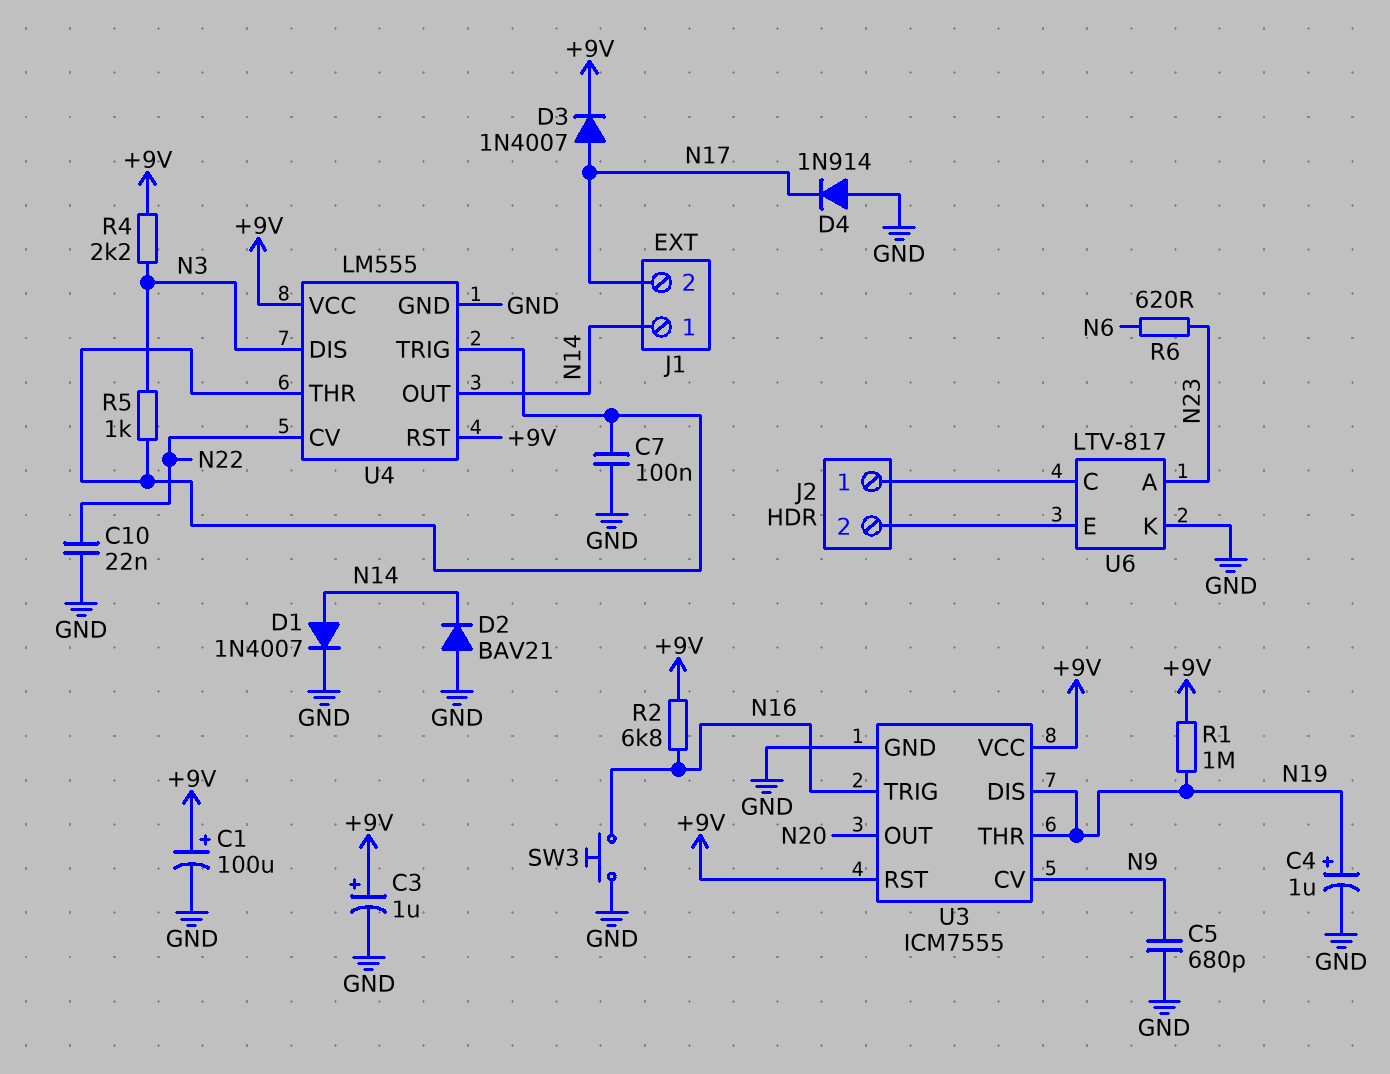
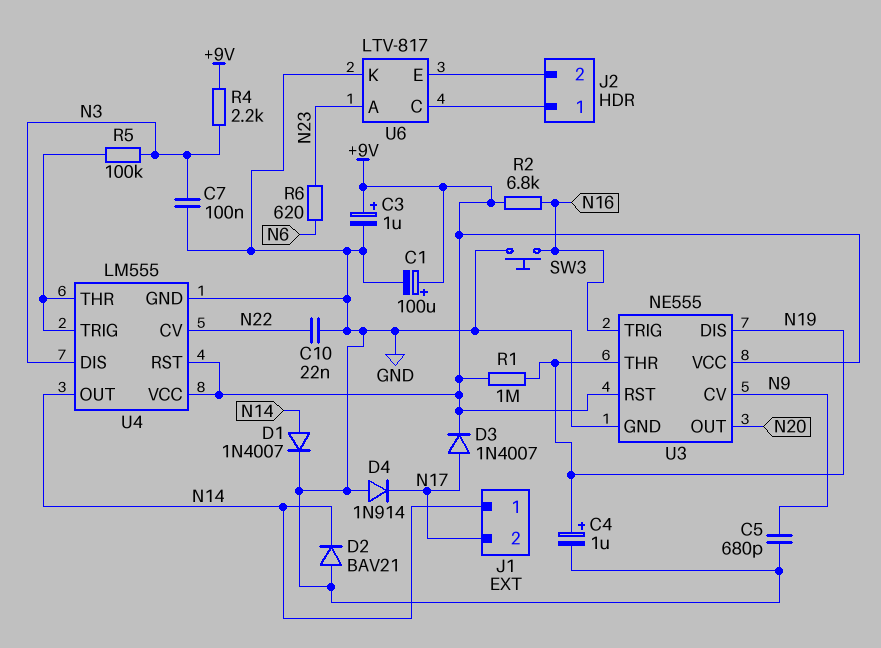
C7: 100nF (GND, U4/THR) -> 100nF (GND, N3)
R5: 1k (N3, U4/THR) -> 100k (N3, U4/THR)
U3: ICM7555 -> NE555

